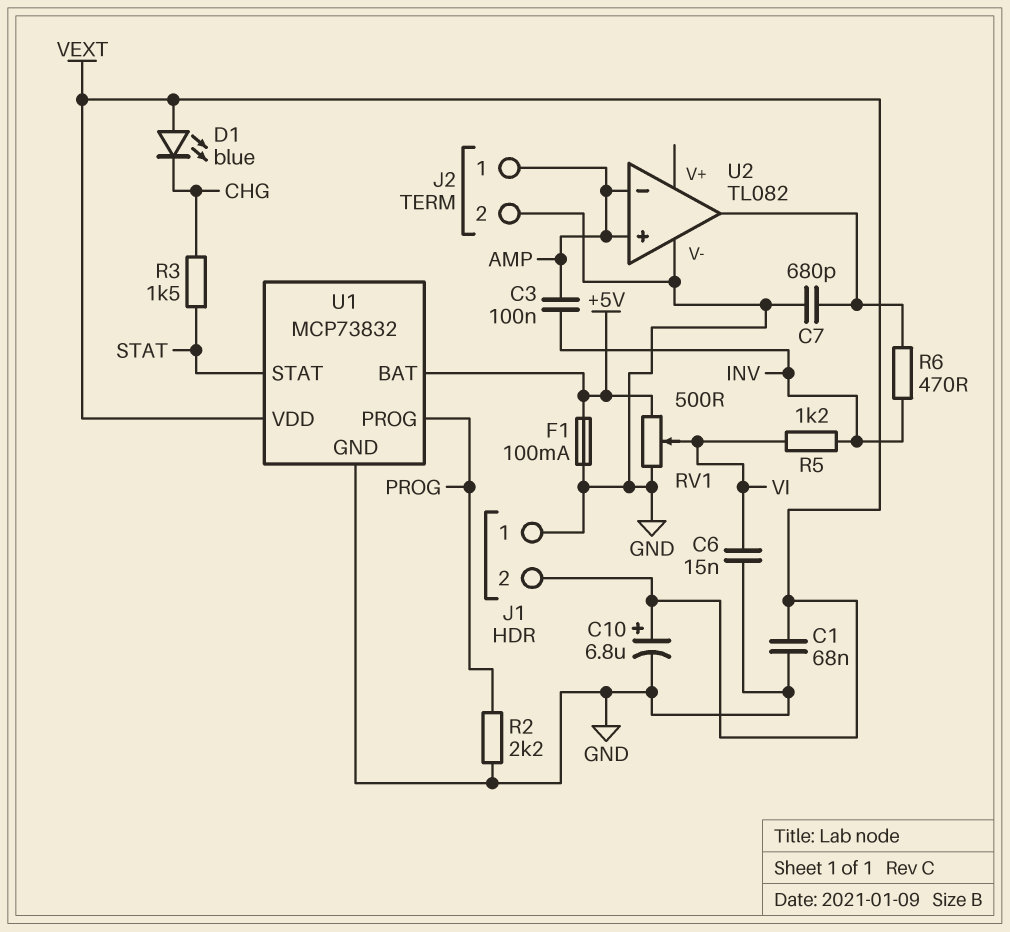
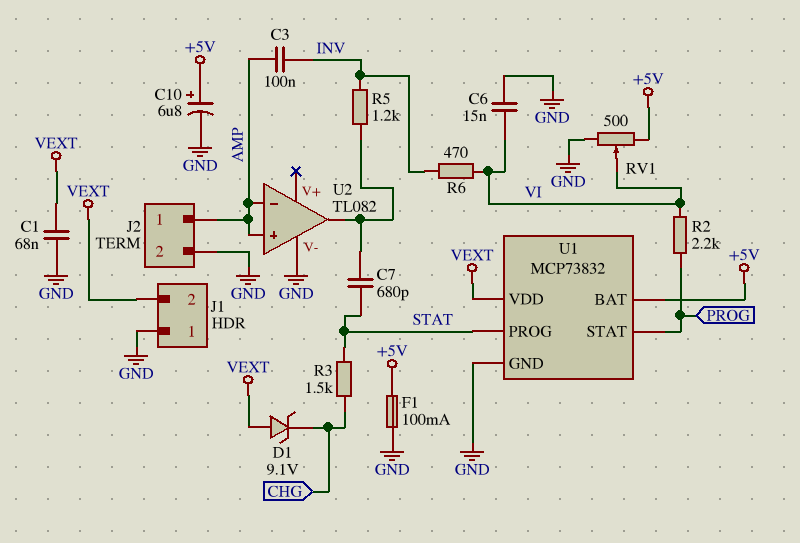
C7: 680pF (GND, U2/out) -> 680pF (STAT, U2/out)
C10: 6.8uF (plus VEXT, minus GND) -> 6.8uF (plus +5V, minus GND)
D1: LED blue (A VEXT, K CHG) -> zener 9.1V (A VEXT, K CHG)
R2: 2.2k (GND, PROG) -> 2.2k (PROG, VI)
R5: 1.2k (INV, VI) -> 1.2k (INV, U2/out)
R6: 470 (INV, U2/out) -> 470 (INV, VI)
U1 pin PROG: PROG -> STAT
U1 pin STAT: STAT -> PROG

